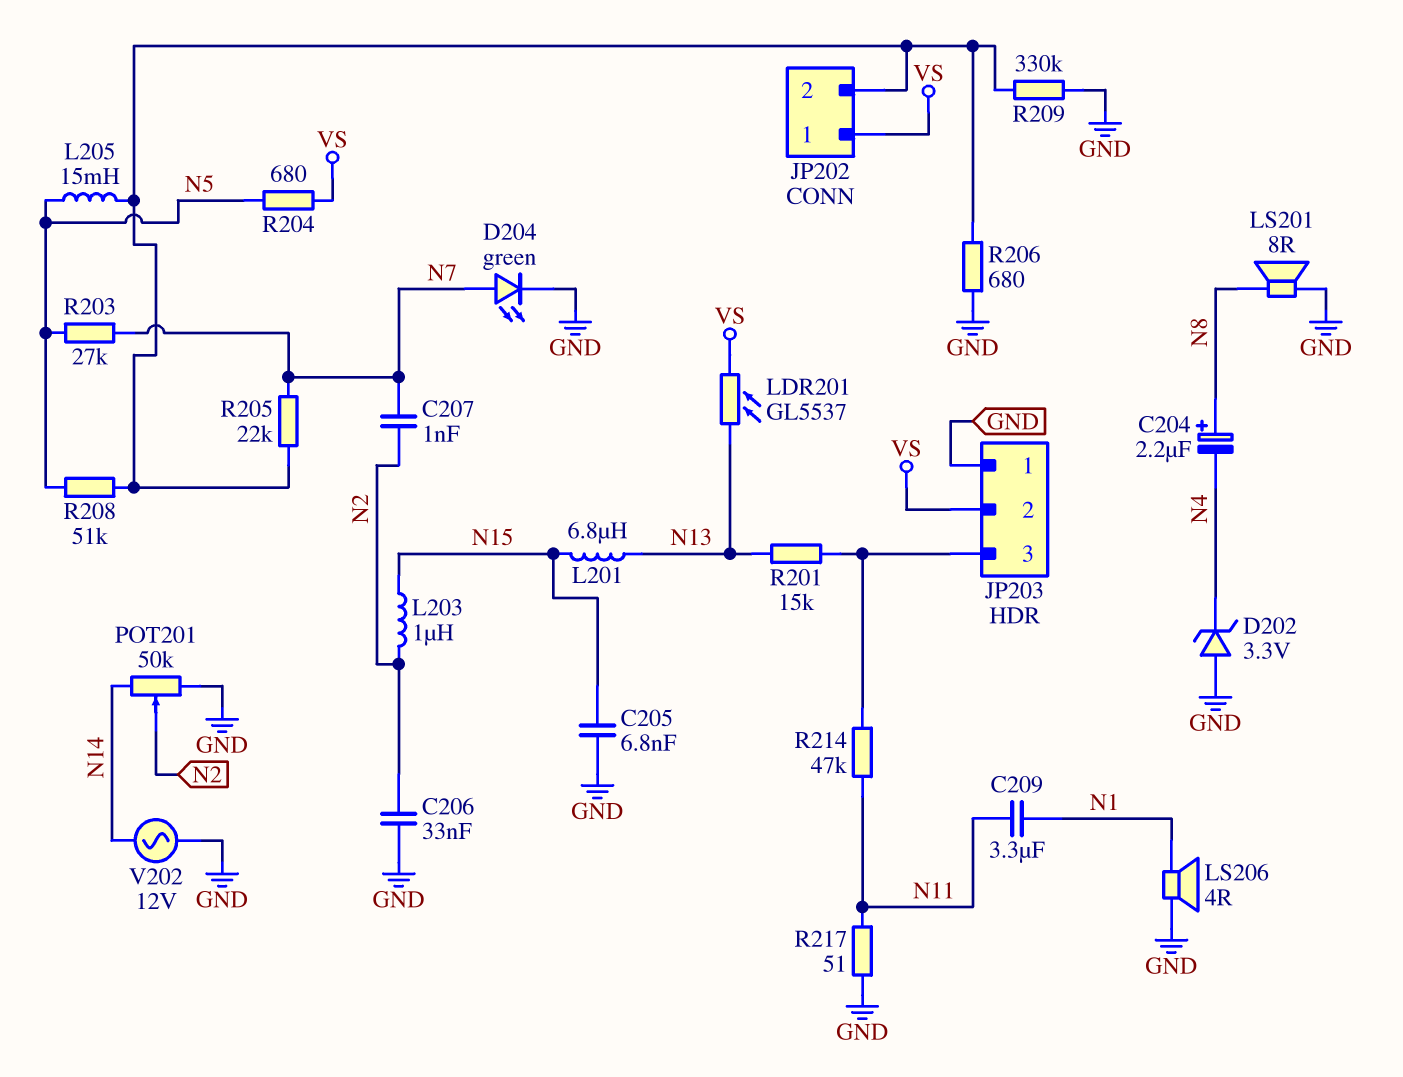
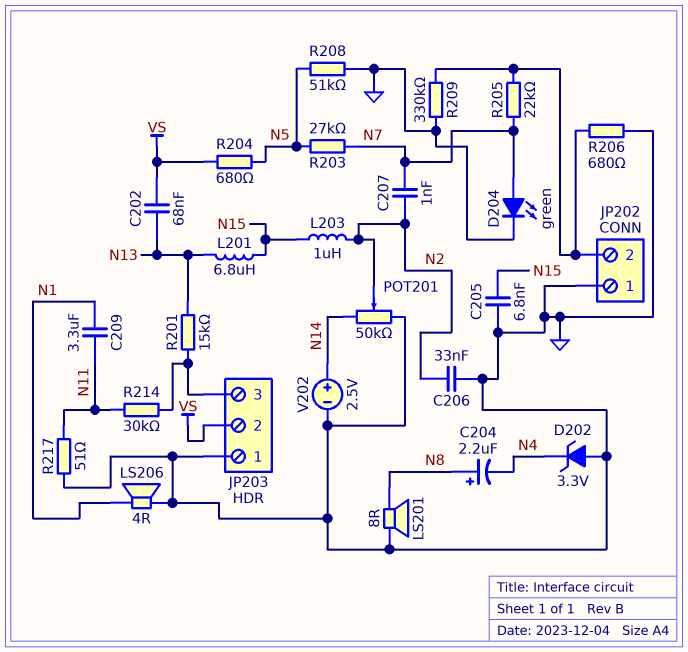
C202: none -> 68nF (N13, VS)
JP202 pin 1: VS -> GND
L205: 15mH (JP202/2, N5) -> none
LDR201: GL5537 (N13, VS) -> none
R208: 51k (JP202/2, N5) -> 51k (GND, N5)
R214: 47k (JP203/3, N11) -> 30k (JP203/3, N11)
V202: AC 12V (GND, N14) -> 2.5V (plus N14, minus GND)

